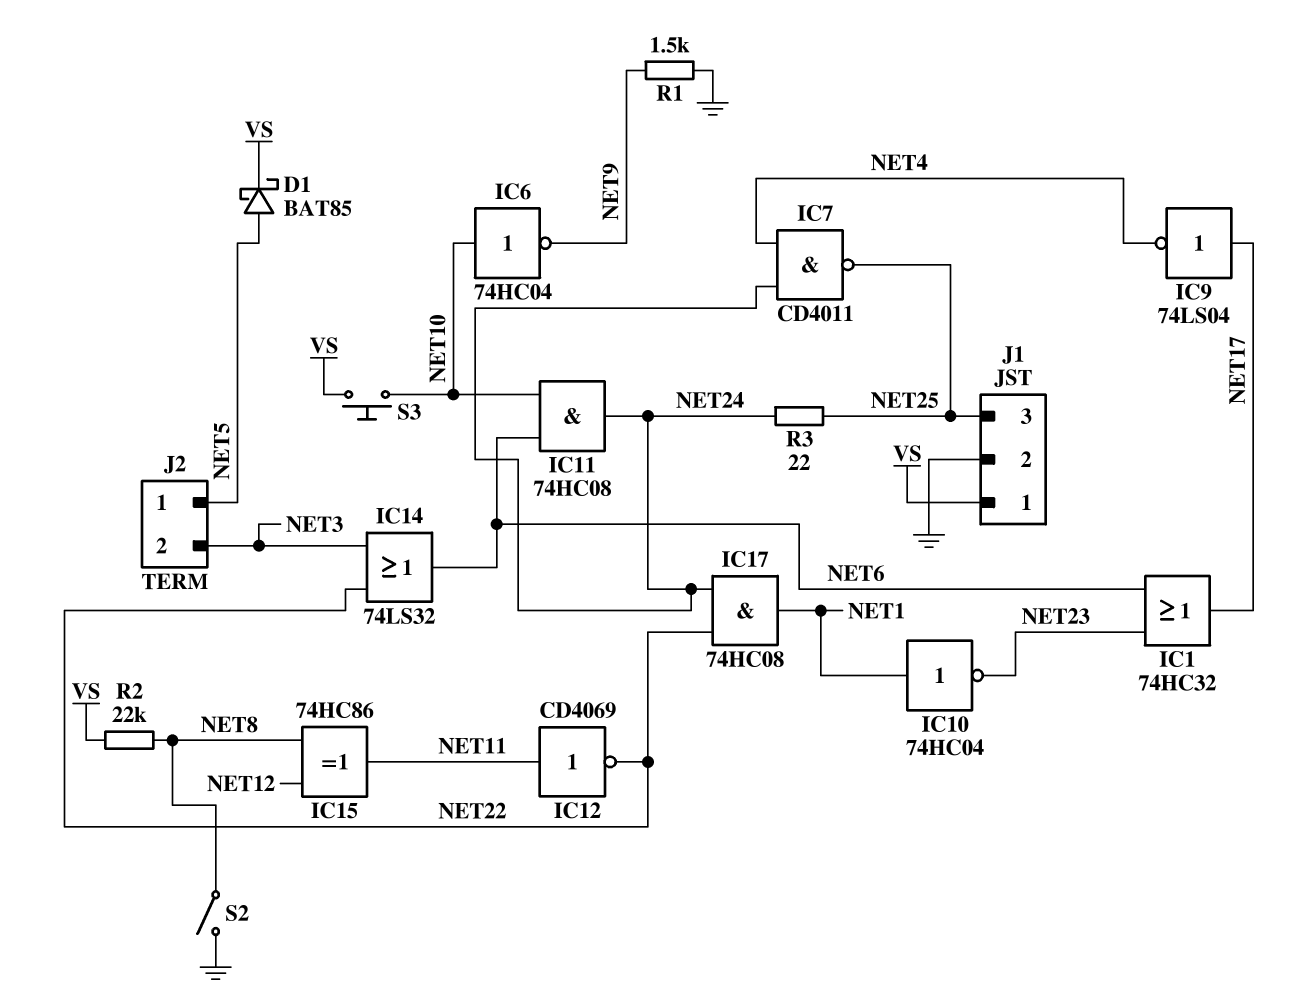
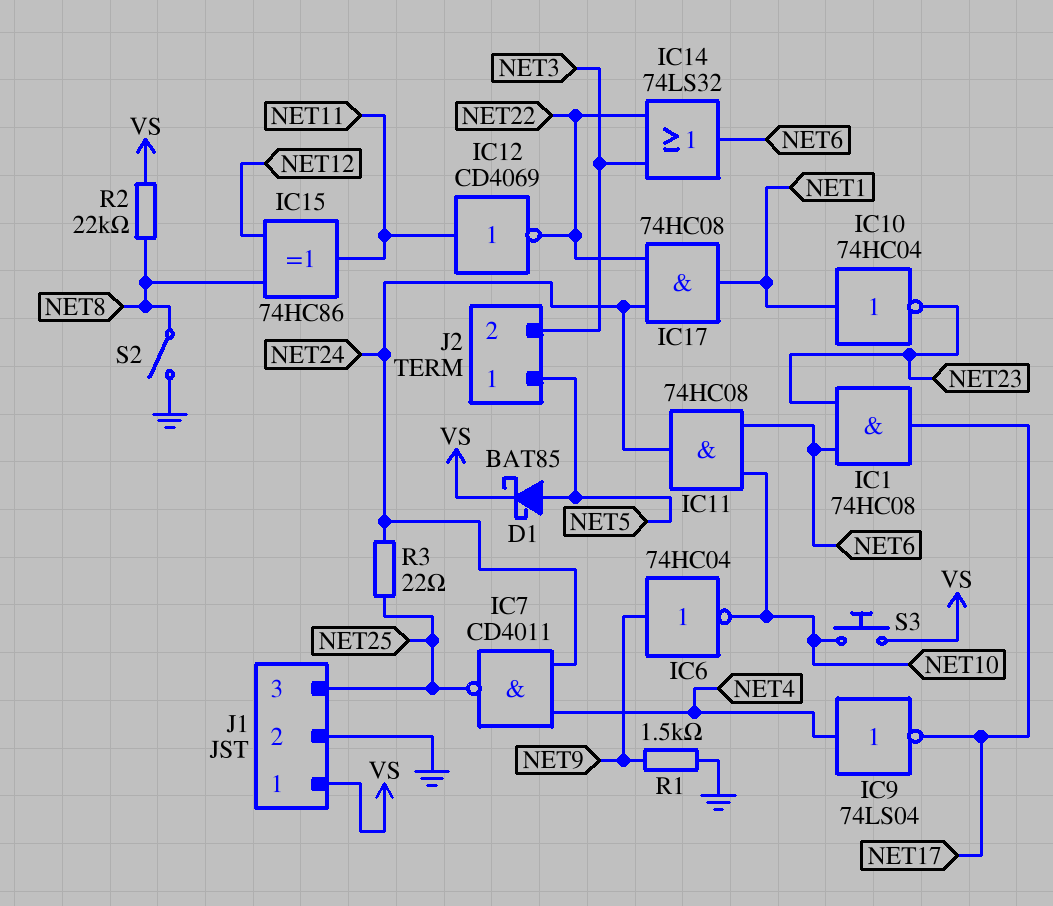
IC1: OR 74HC32 (in NET6, in NET23, out NET17) -> AND 74HC08 (in NET6, in NET23, out NET17)
IC6: NOT 74HC04 (in NET10, out NET9) -> NOT 74HC04 (in NET9, out NET10)
IC9: NOT 74LS04 (in NET17, out NET4) -> NOT 74LS04 (in NET4, out NET17)

